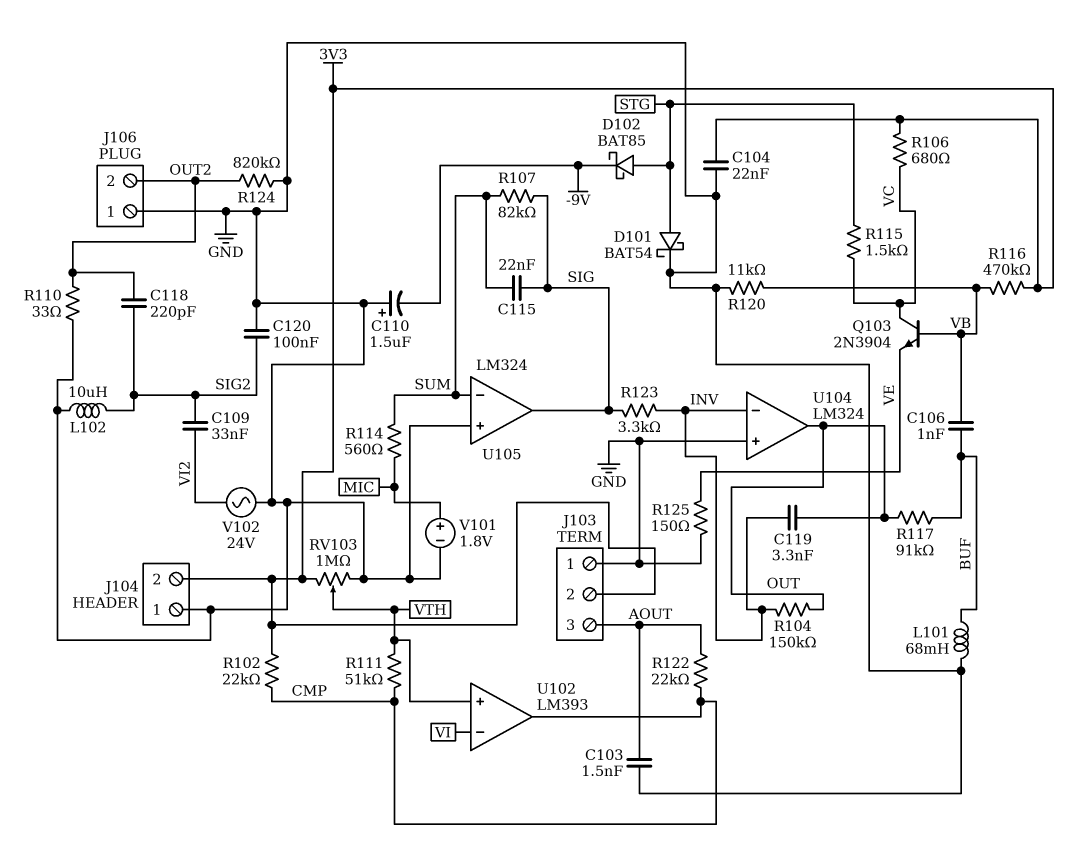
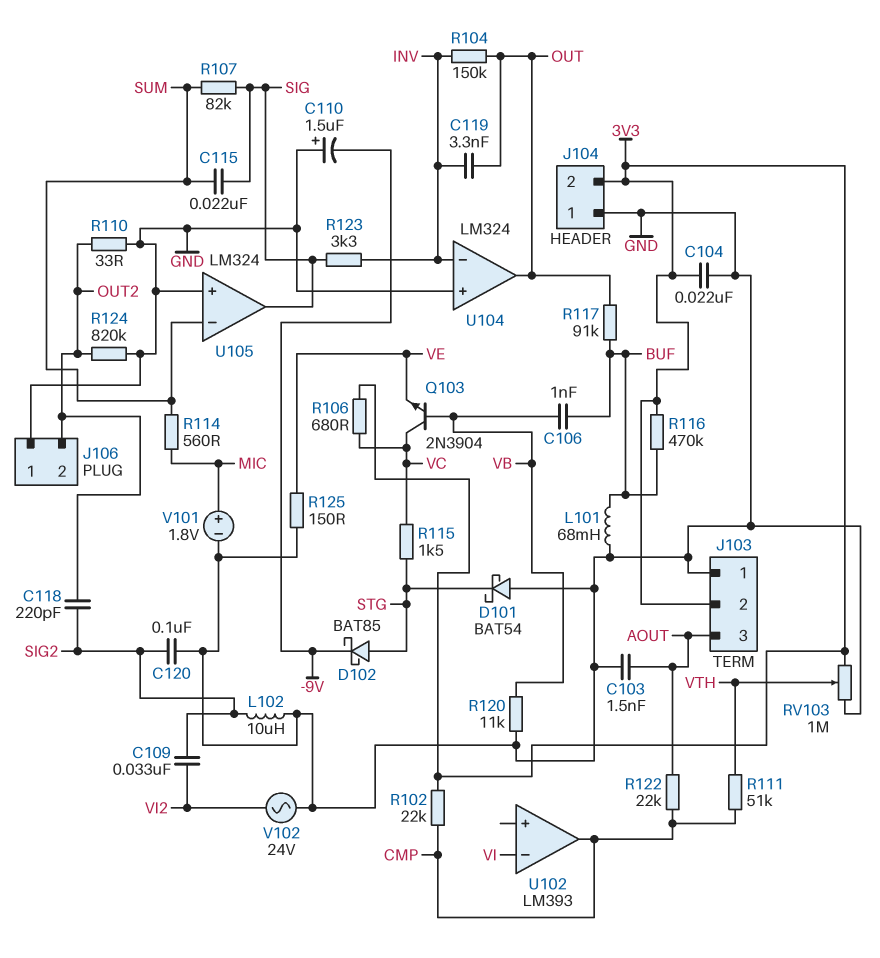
D101: schottky BAT54 (A STG, K GND) -> schottky BAT54 (A GND, K STG)
R116: 470k (3V3, VB) -> 470k (3V3, BUF)
U102 pin in+: VTH -> none

